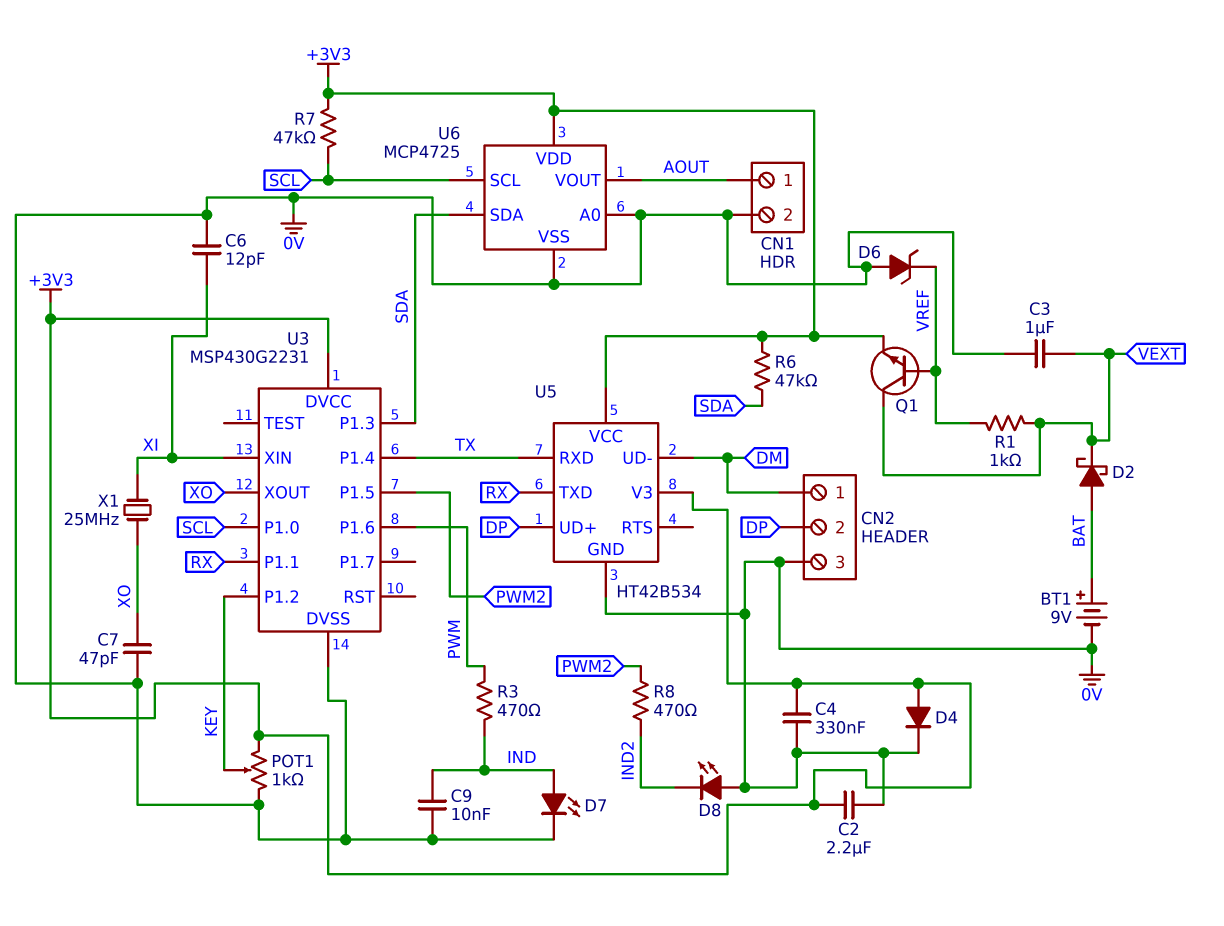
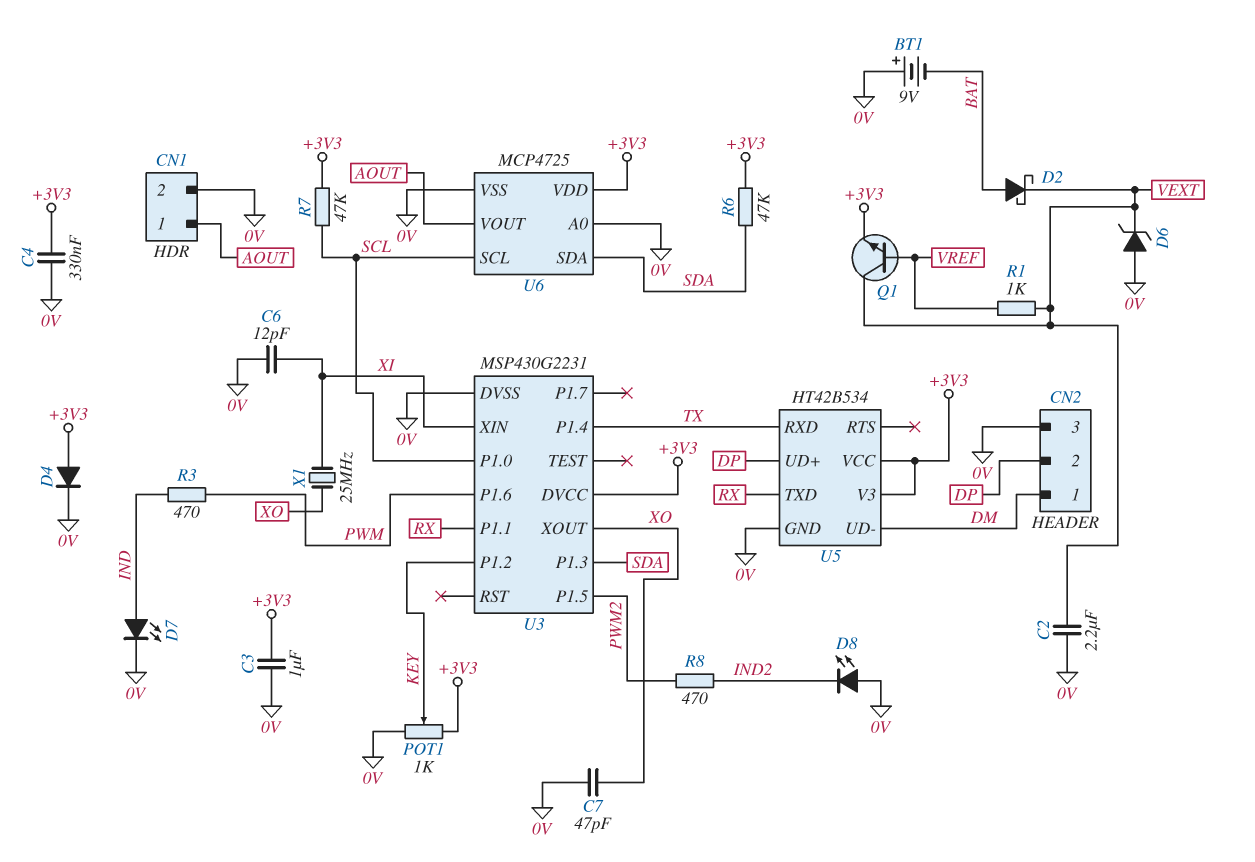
BT1: 9V (plus BAT, minus 0V) -> 9V (plus 0V, minus BAT)
C2: 2.2uF (+3V3, 0V) -> 2.2uF (0V, VEXT)
C3: 1uF (0V, VEXT) -> 1uF (+3V3, 0V)
C9: 10nF (0V, IND) -> none
D6: zener (A 0V, K VREF) -> zener (A 0V, K VEXT)

